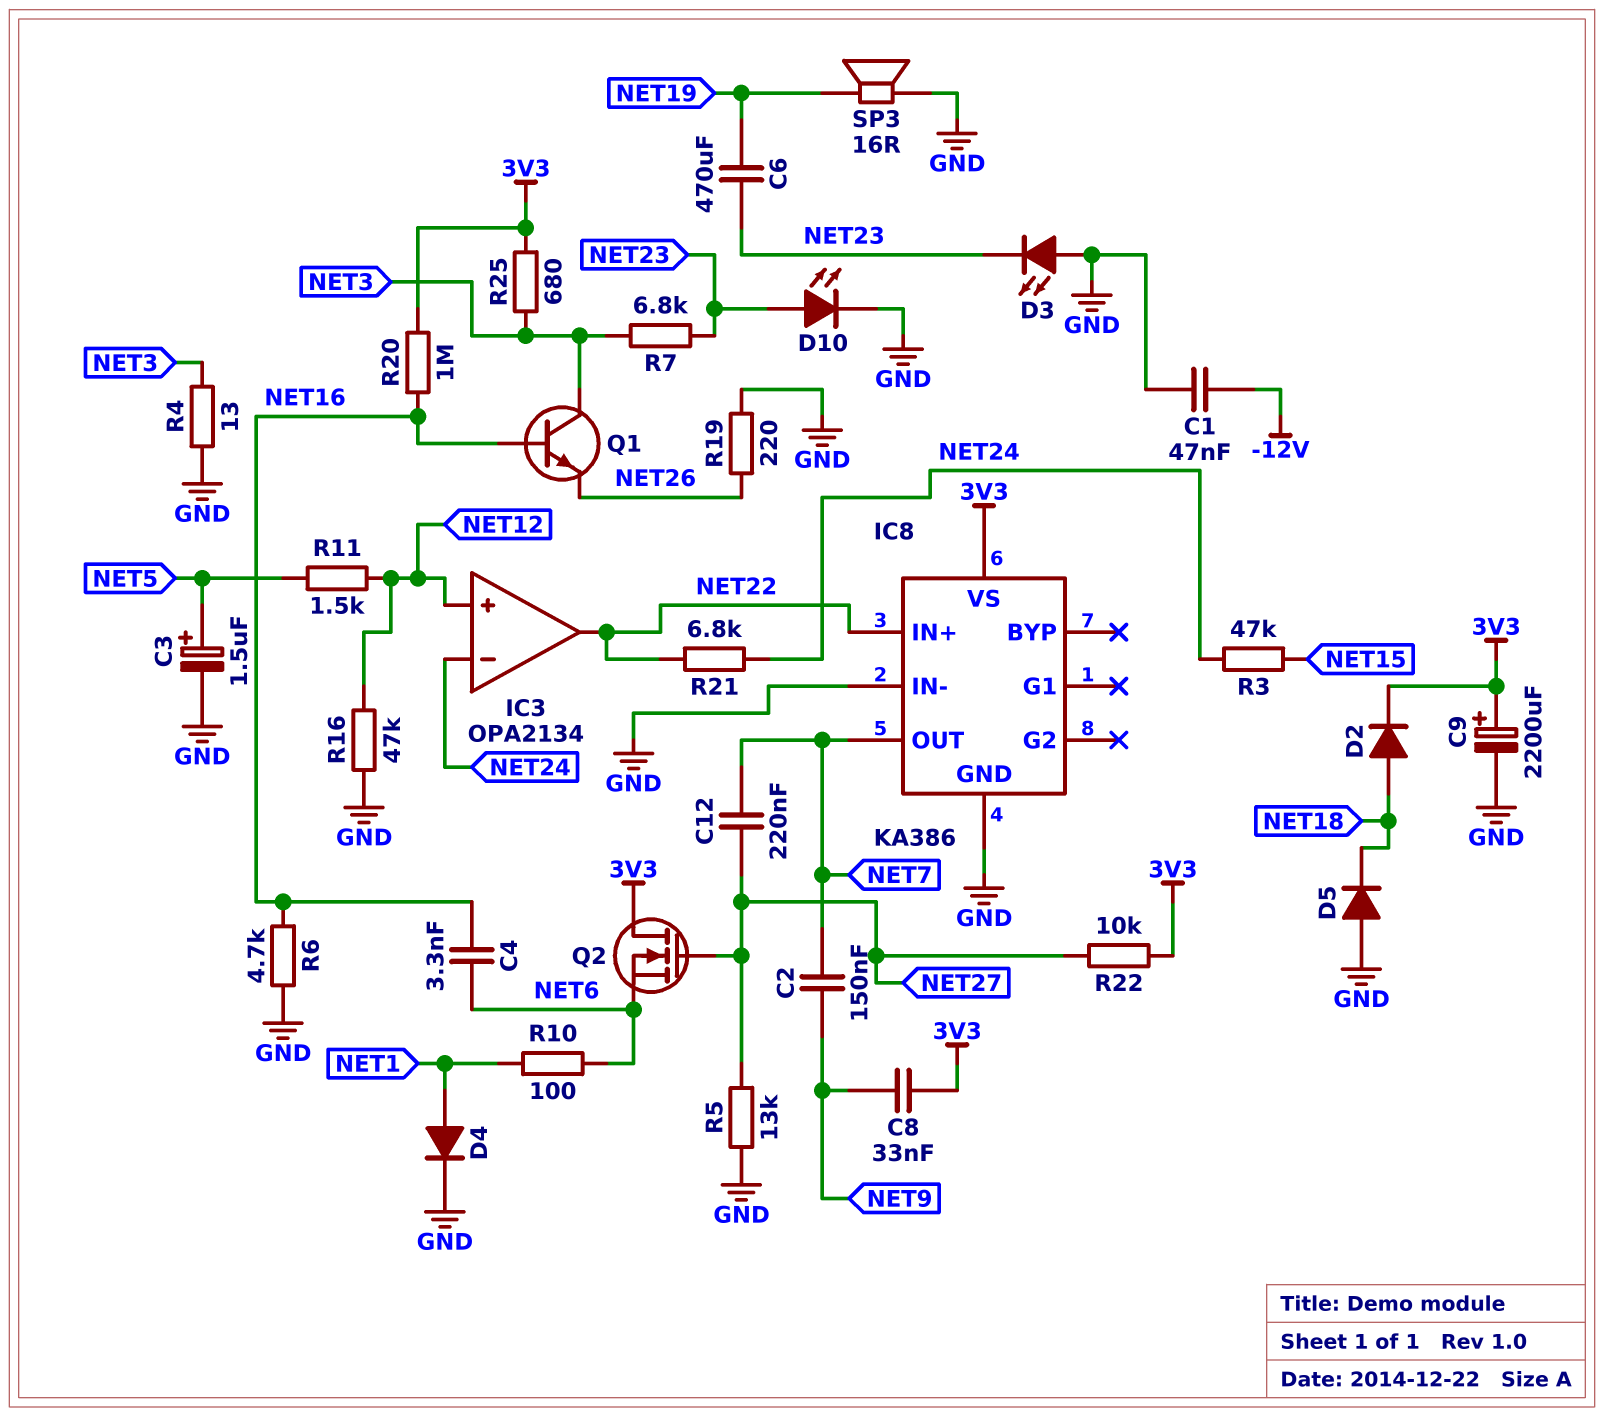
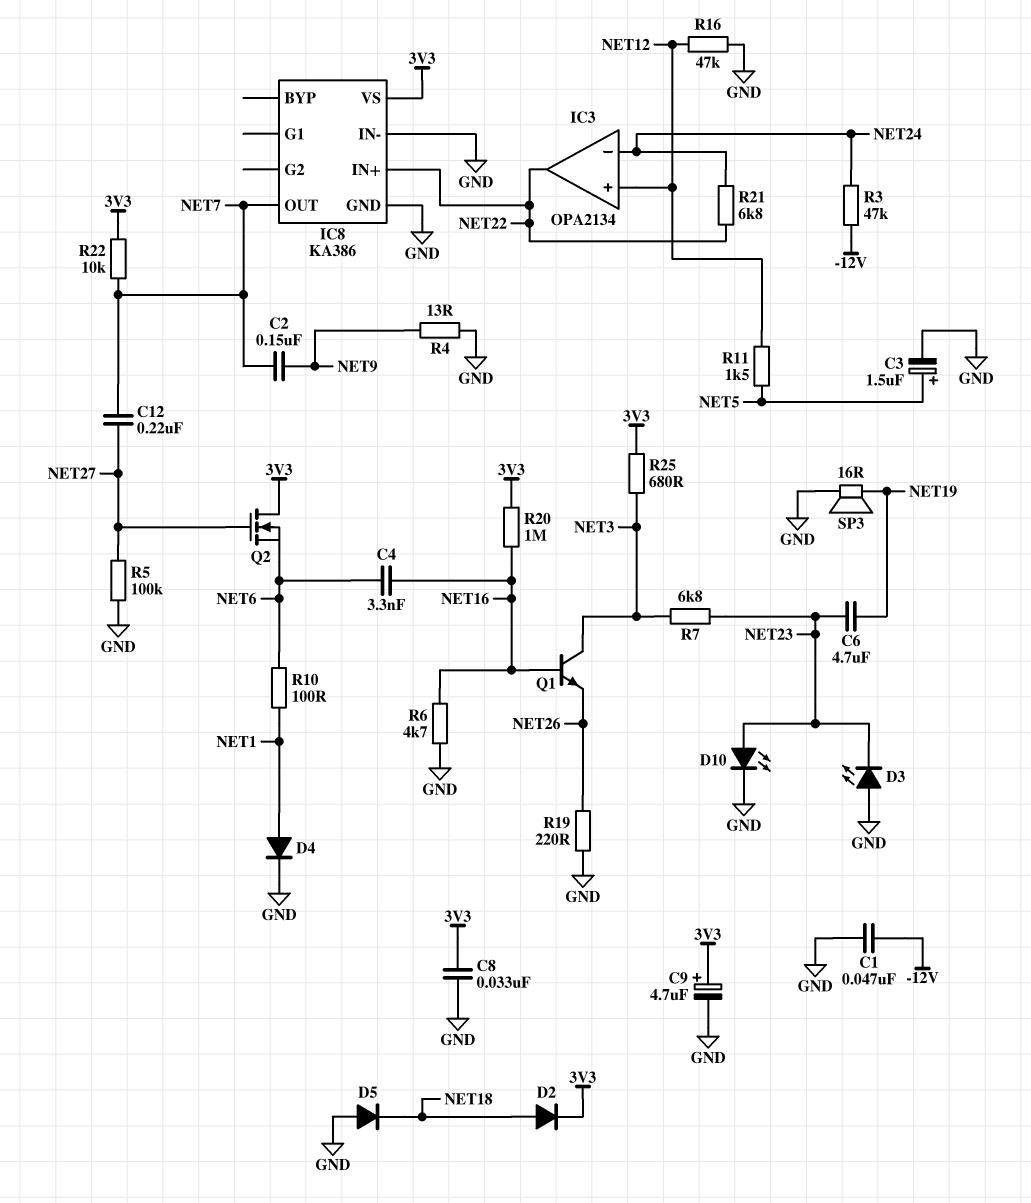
C6: 470uF (NET19, NET23) -> 4.7uF (NET19, NET23)
C8: 33nF (3V3, NET9) -> 33nF (3V3, GND)
C9: 2200uF (plus 3V3, minus GND) -> 4.7uF (plus 3V3, minus GND)
R3: 47k (NET15, NET24) -> 47k (-12V, NET24)
R4: 13 (GND, NET3) -> 13 (GND, NET9)
R5: 13k (GND, NET27) -> 100k (GND, NET27)
R22: 10k (3V3, NET27) -> 10k (3V3, NET7)

